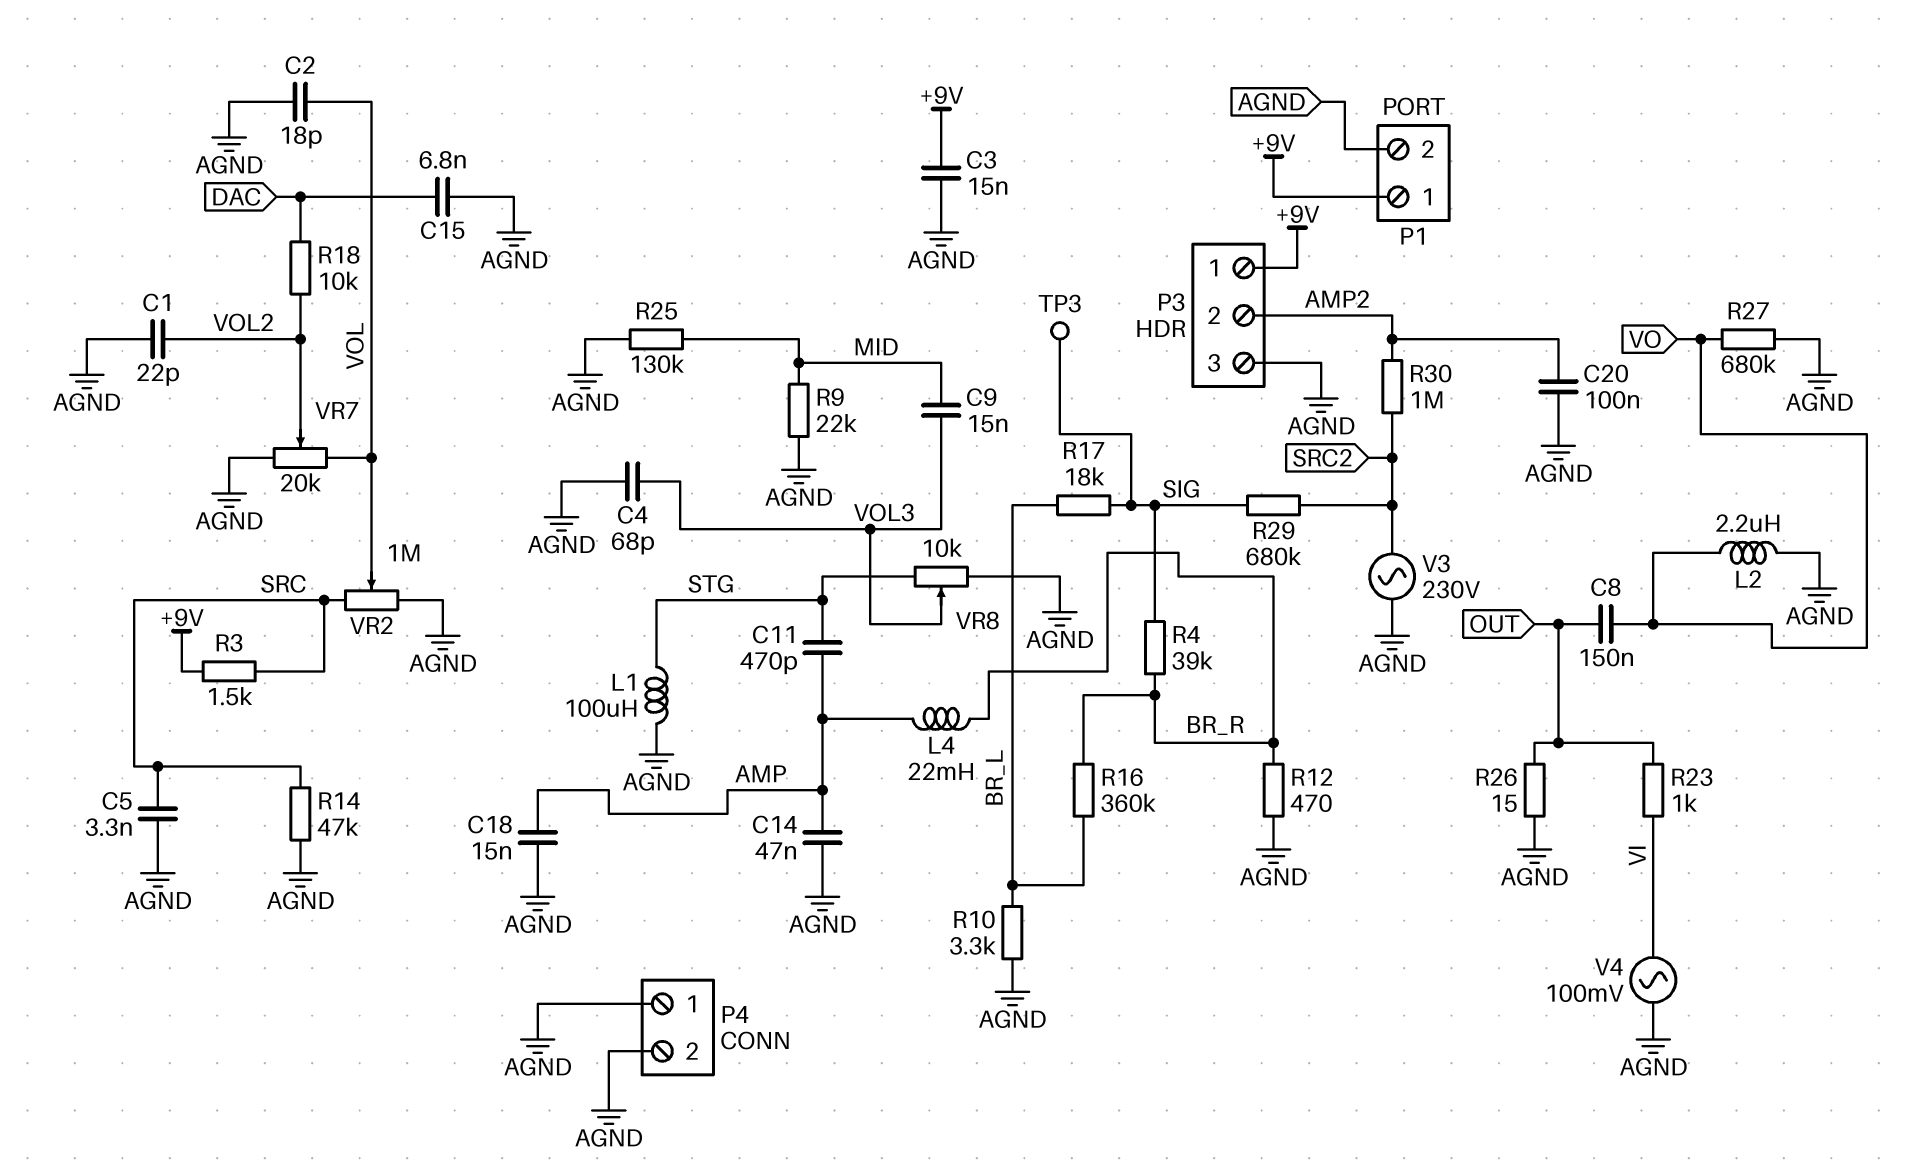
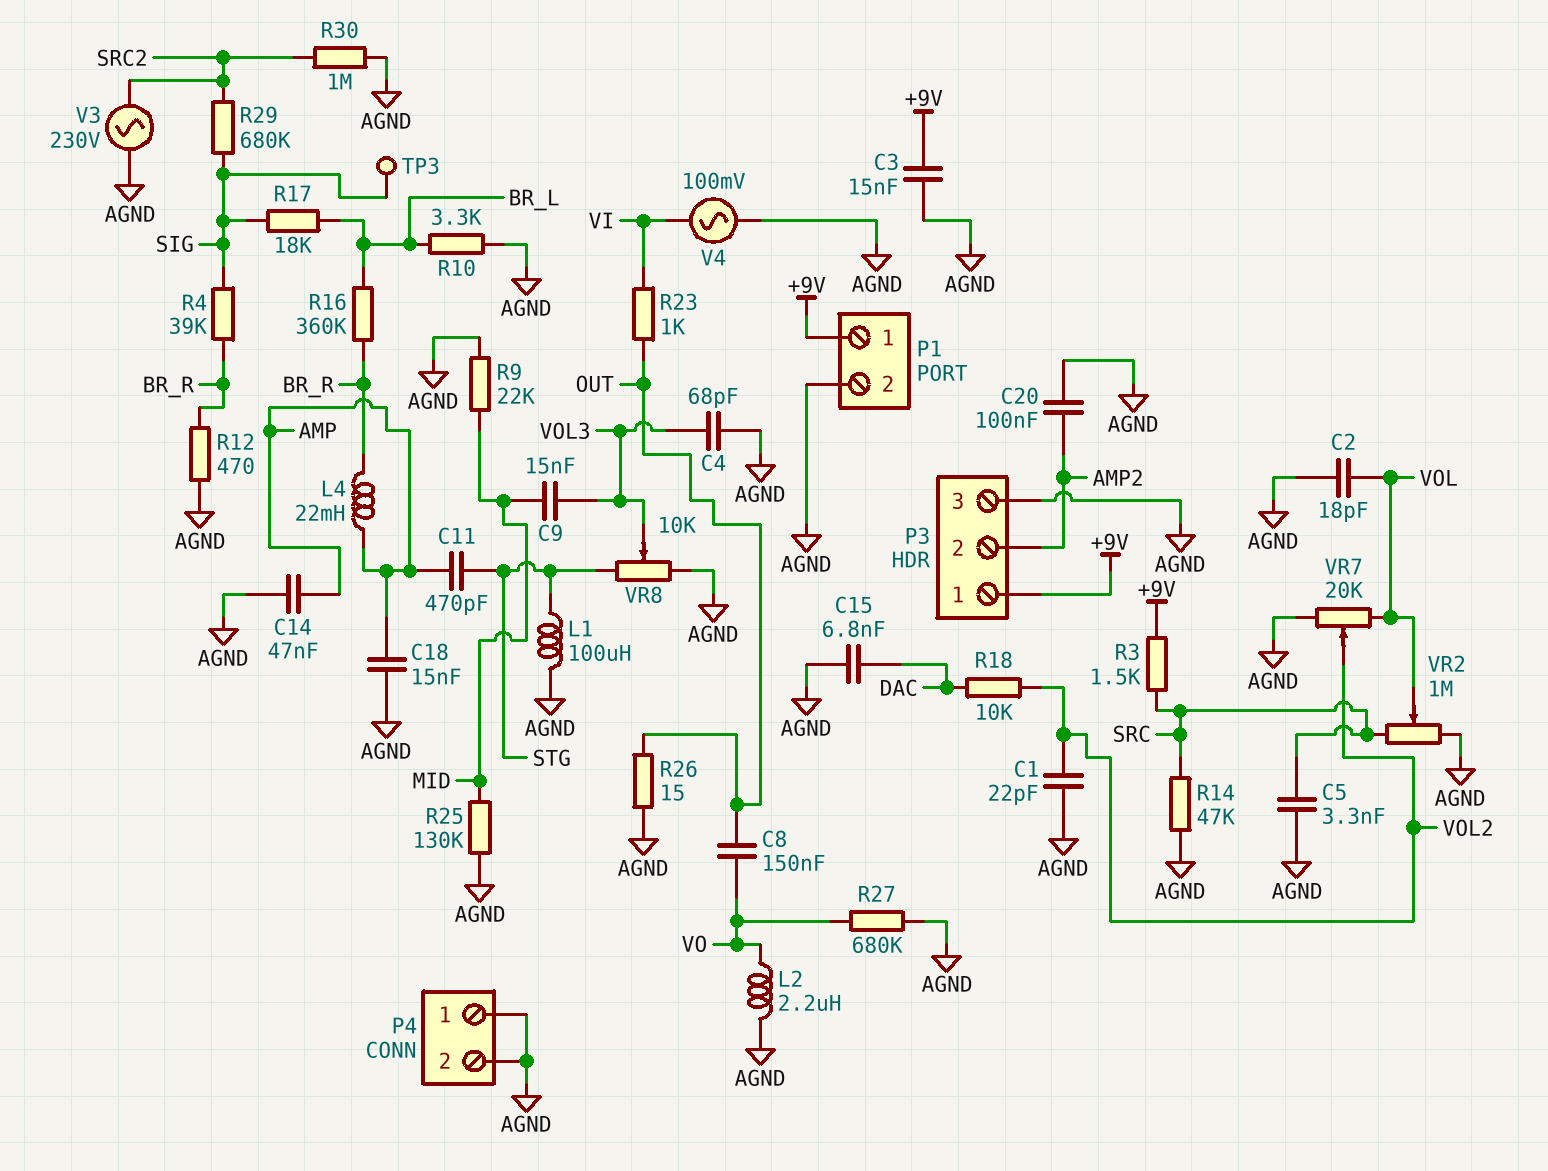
R30: 1M (AMP2, SRC2) -> 1M (AGND, SRC2)

